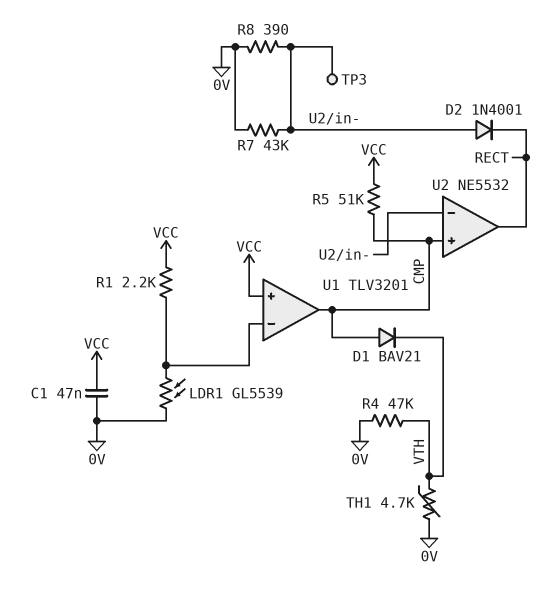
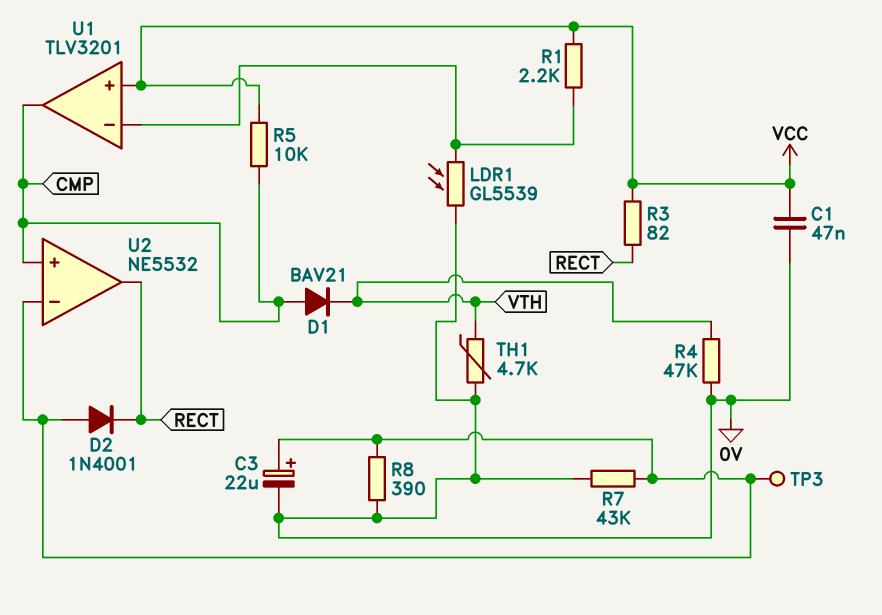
C3: none -> 22uF (plus U2/in-, minus 0V)
R3: none -> 82 (RECT, VCC)
R5: 51k (CMP, VCC) -> 10k (CMP, VCC)

